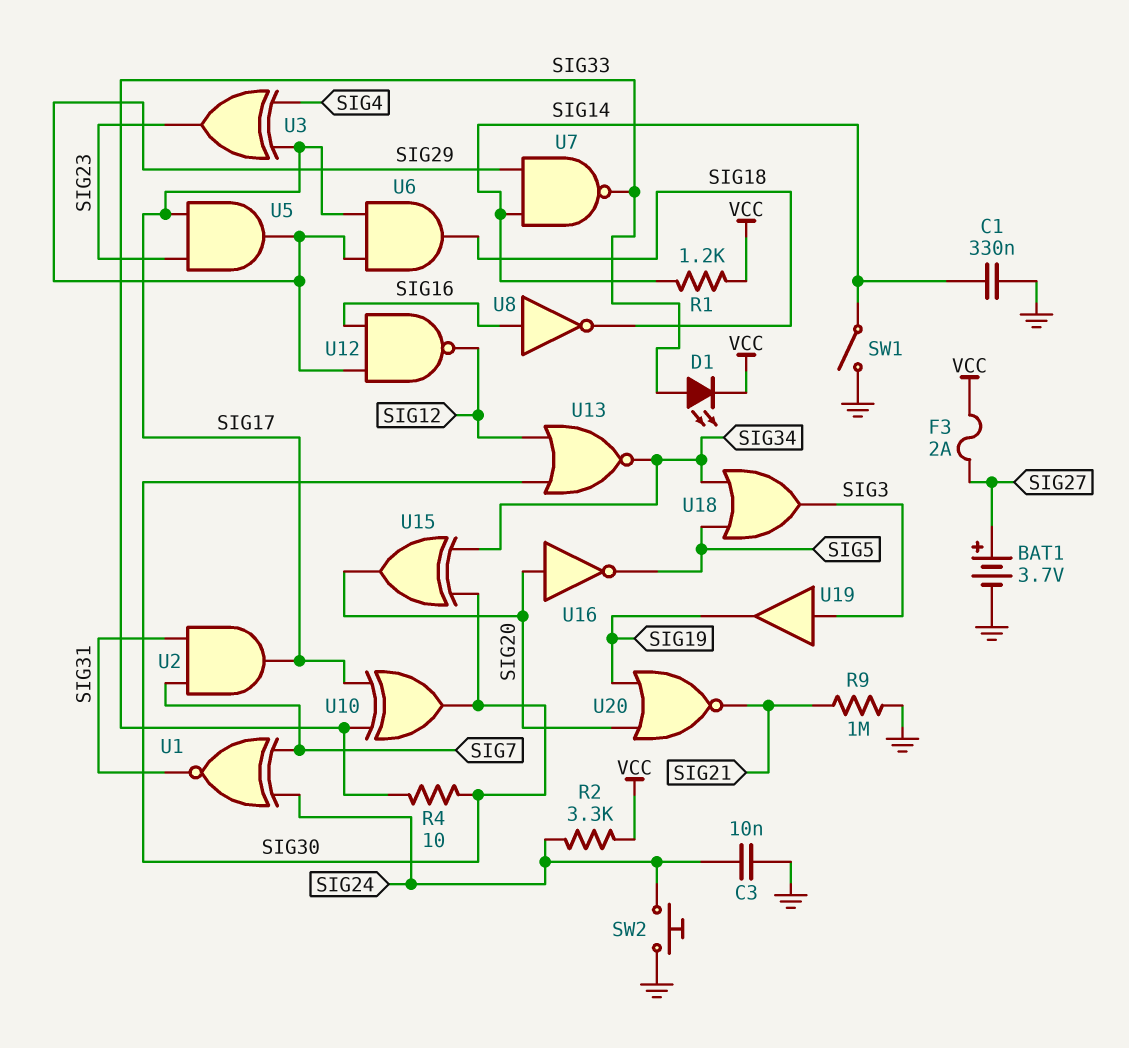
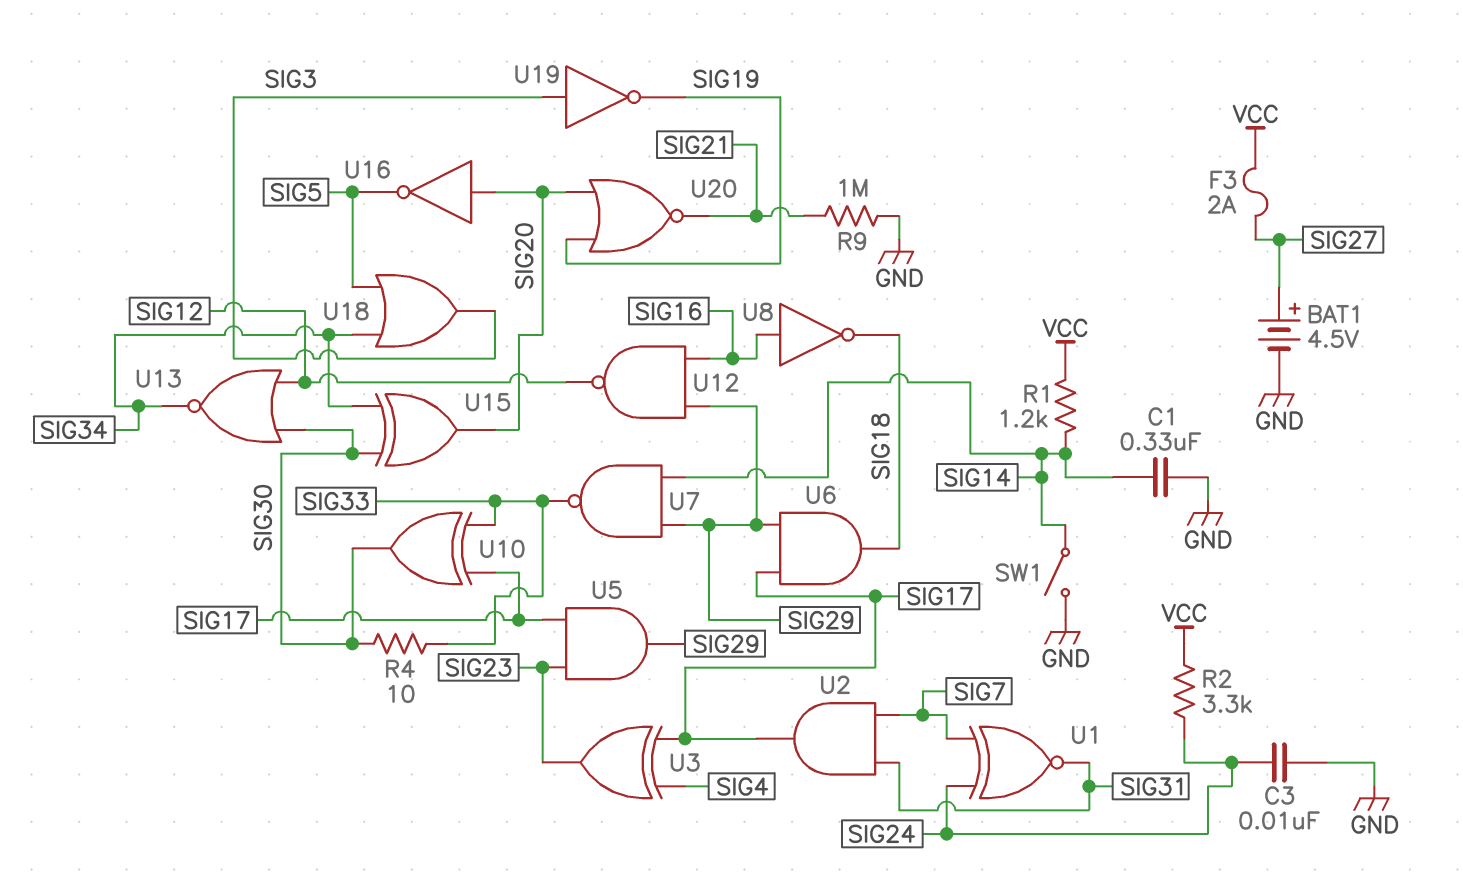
BAT1: 3.7V (plus SIG27, minus GND) -> 4.5V (plus SIG27, minus GND)
D1: LED (A SIG33, K VCC) -> none
SW2: button (GND, SIG24) -> none
U19: buffer (in SIG3, out SIG19) -> NOT (in SIG3, out SIG19)

